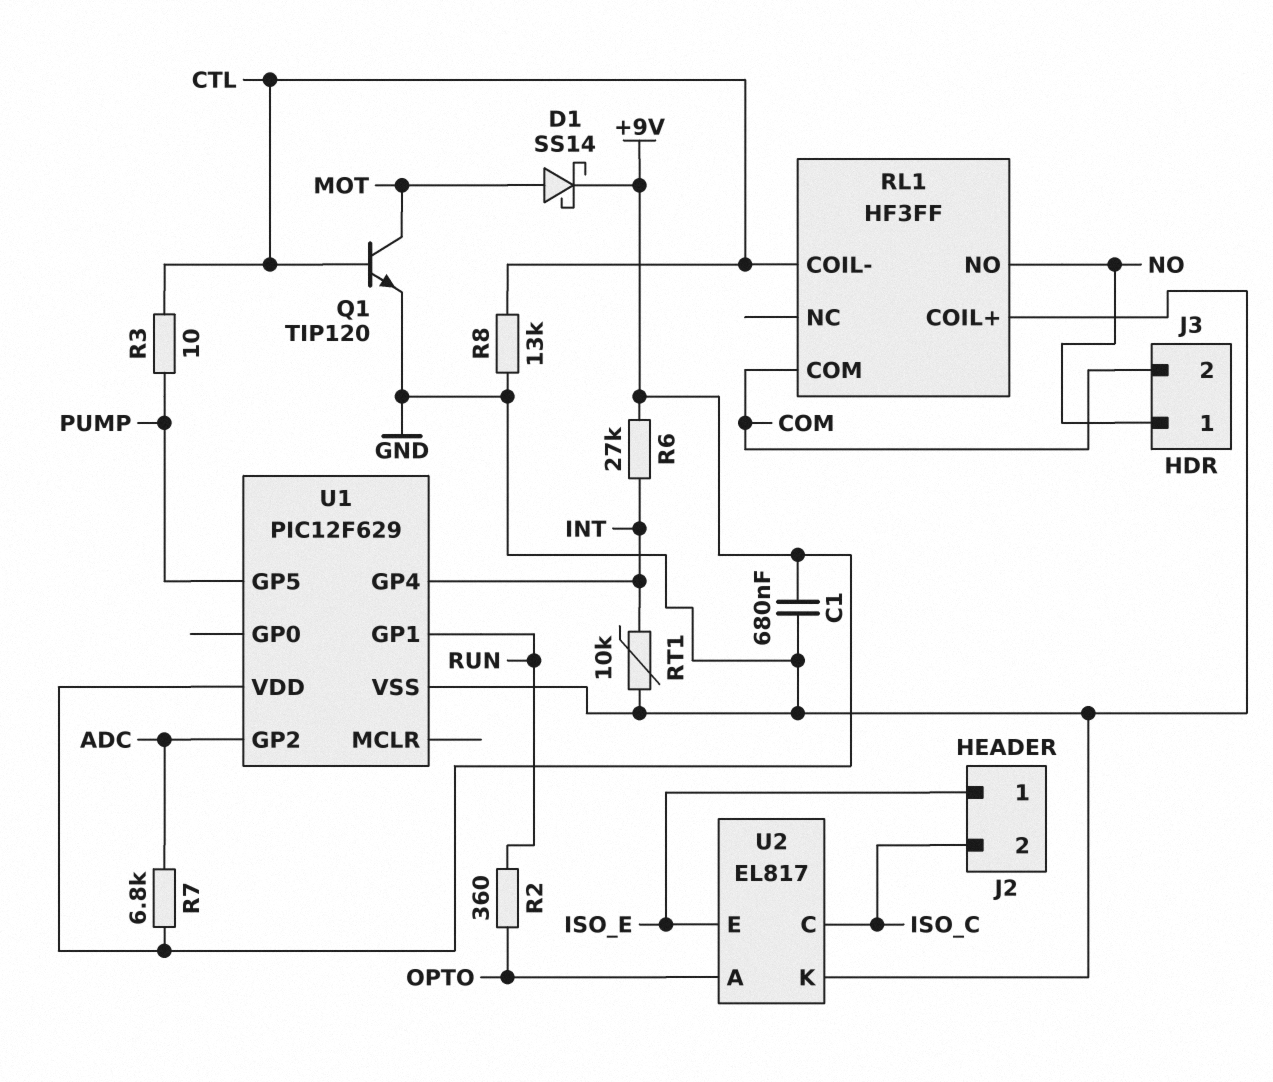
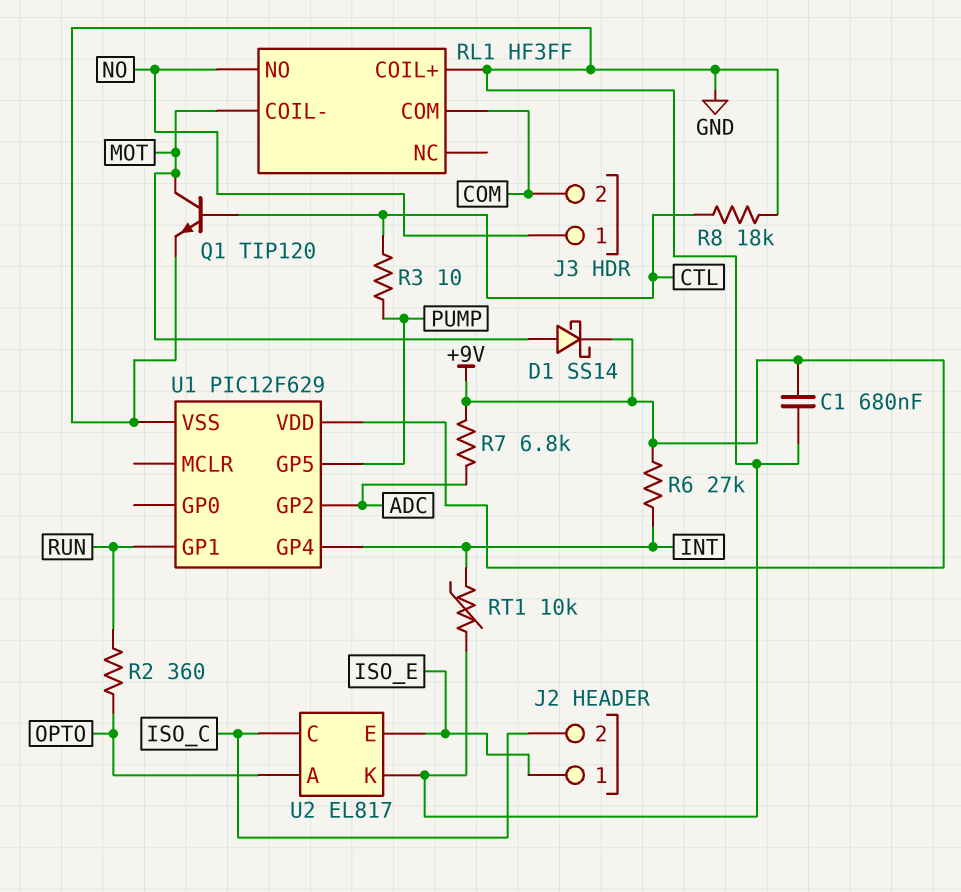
R8: 13k (CTL, GND) -> 18k (CTL, GND)
RL1 pin COIL-: CTL -> MOT

